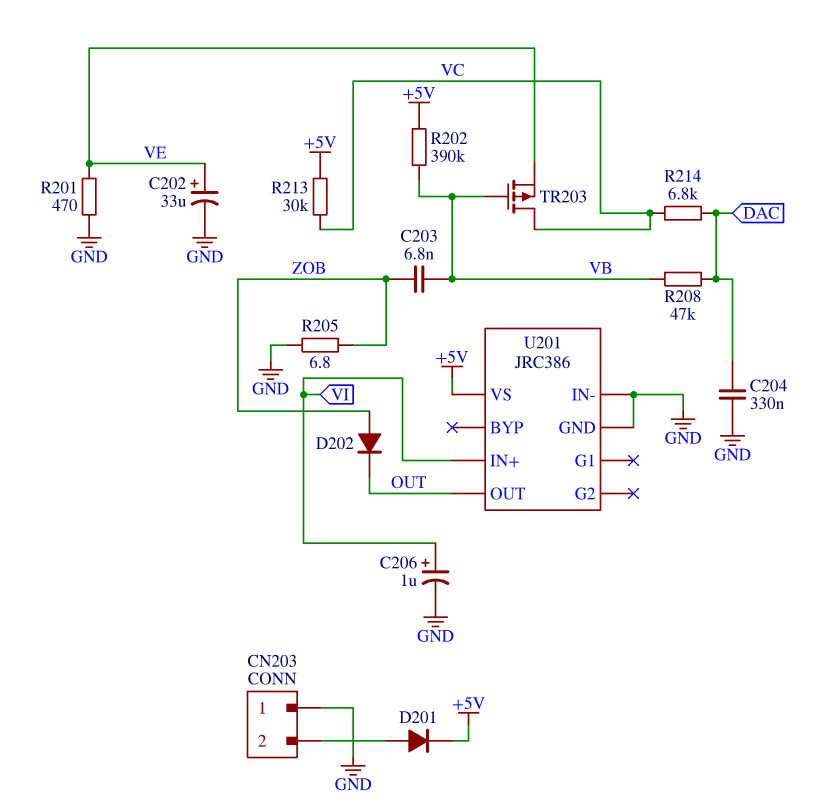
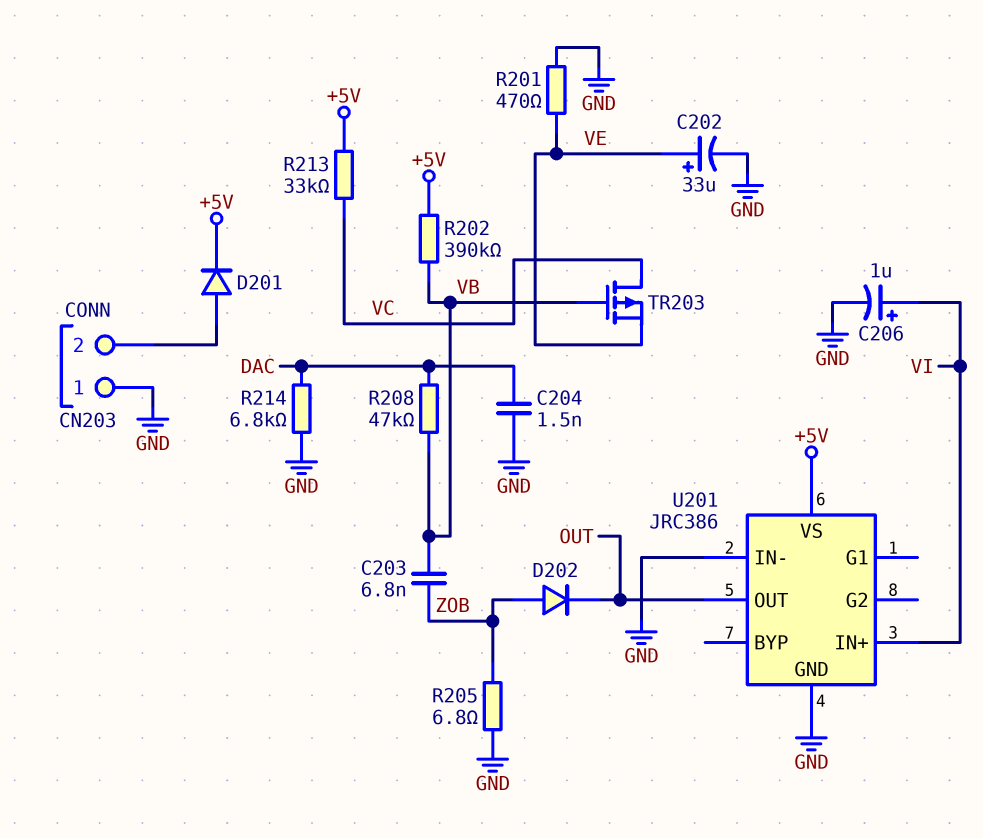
C204: 330nF (DAC, GND) -> 1.5nF (DAC, GND)
R213: 30k (+5V, VC) -> 33k (+5V, VC)
R214: 6.8k (DAC, VC) -> 6.8k (DAC, GND)

